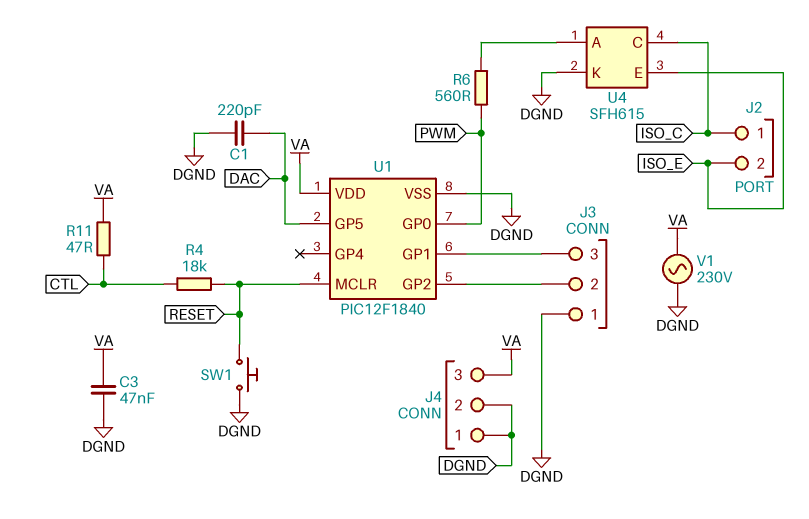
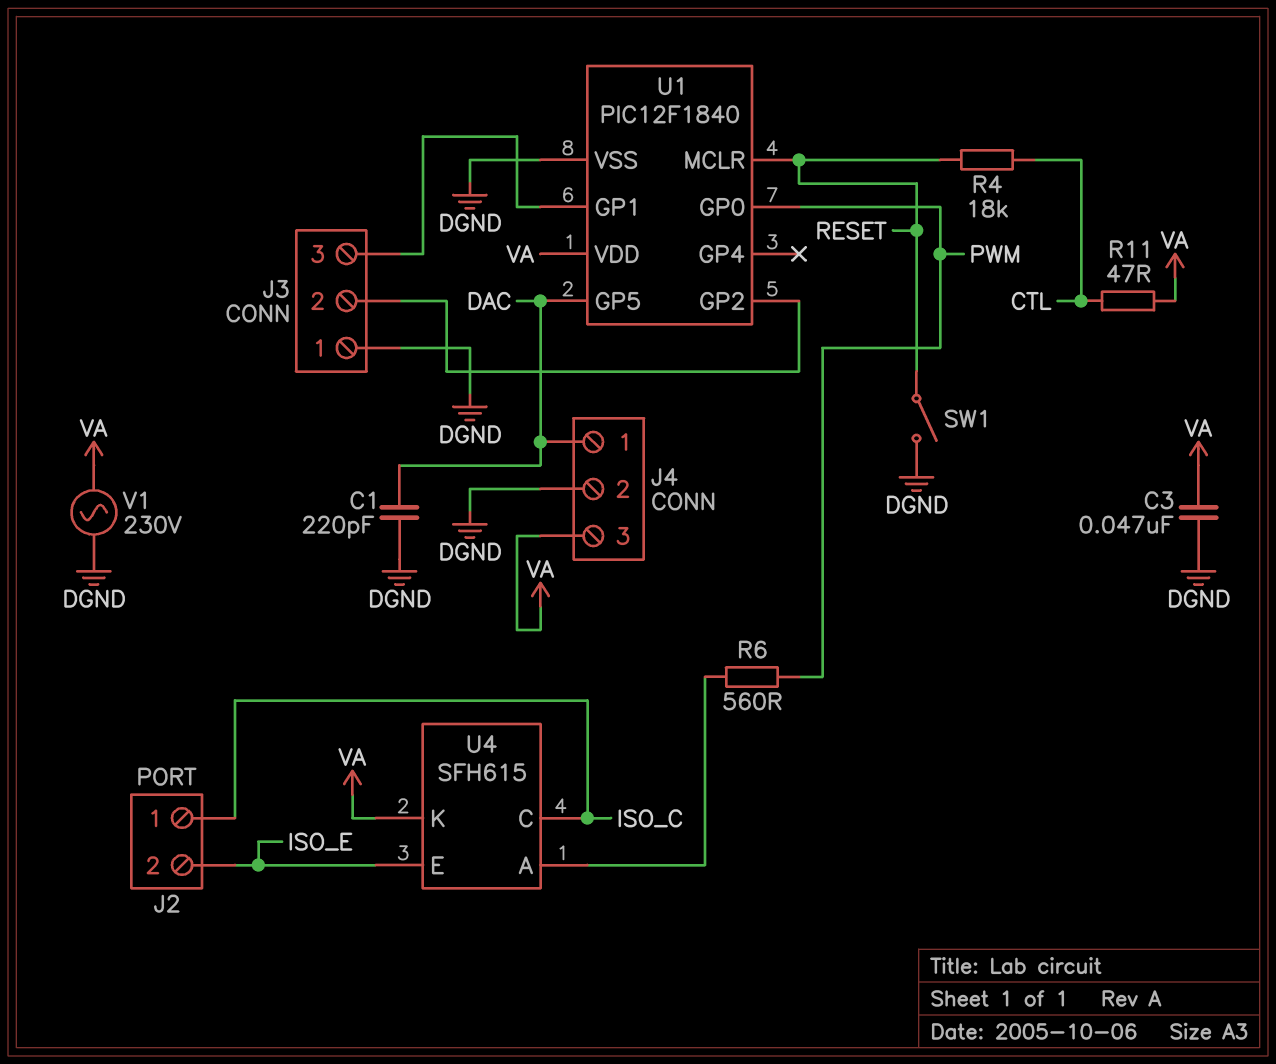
J4 pin 1: DGND -> DAC
SW1: button (DGND, RESET) -> switch (DGND, RESET)
U4 pin K: DGND -> VA

